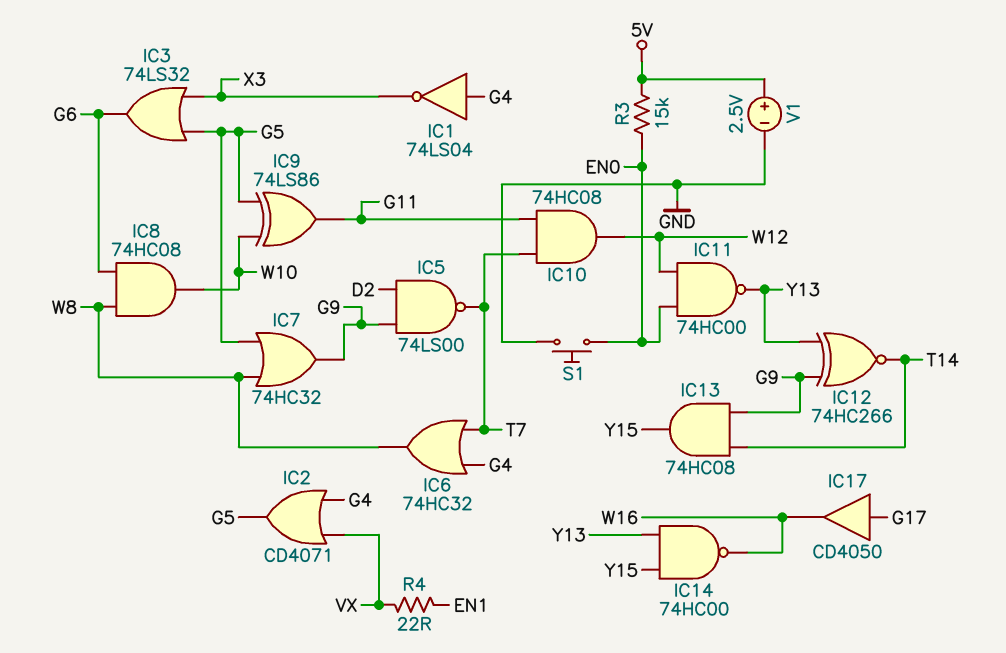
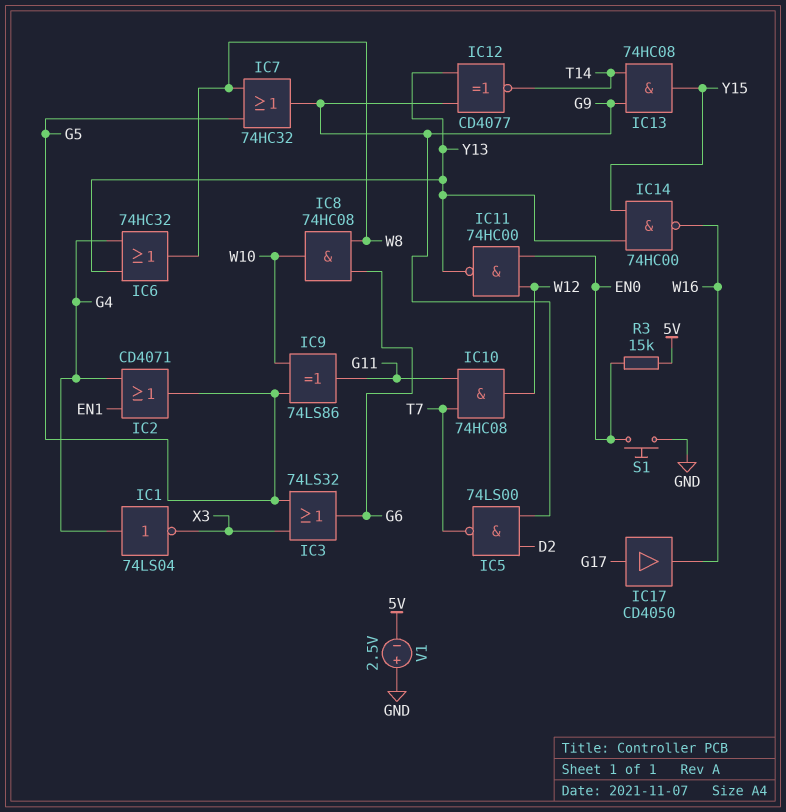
IC2: OR CD4071 (in G4, in VX, out G5) -> OR CD4071 (in EN1, in G4, out G5)
IC6: OR 74HC32 (in G4, in T7, out W8) -> OR 74HC32 (in G4, in Y13, out W8)
IC12: XNOR 74HC266 (in G9, in Y13, out T14) -> XNOR CD4077 (in G9, in Y13, out T14)
R4: 22 (EN1, VX) -> none
V1: 2.5V (plus 5V, minus GND) -> 2.5V (plus GND, minus 5V)

